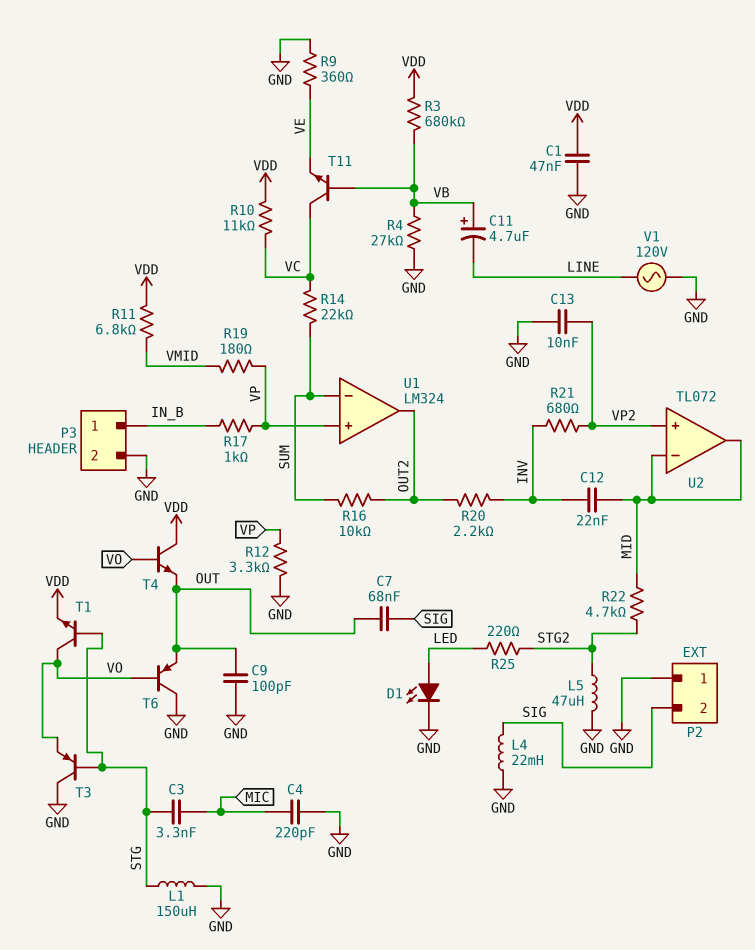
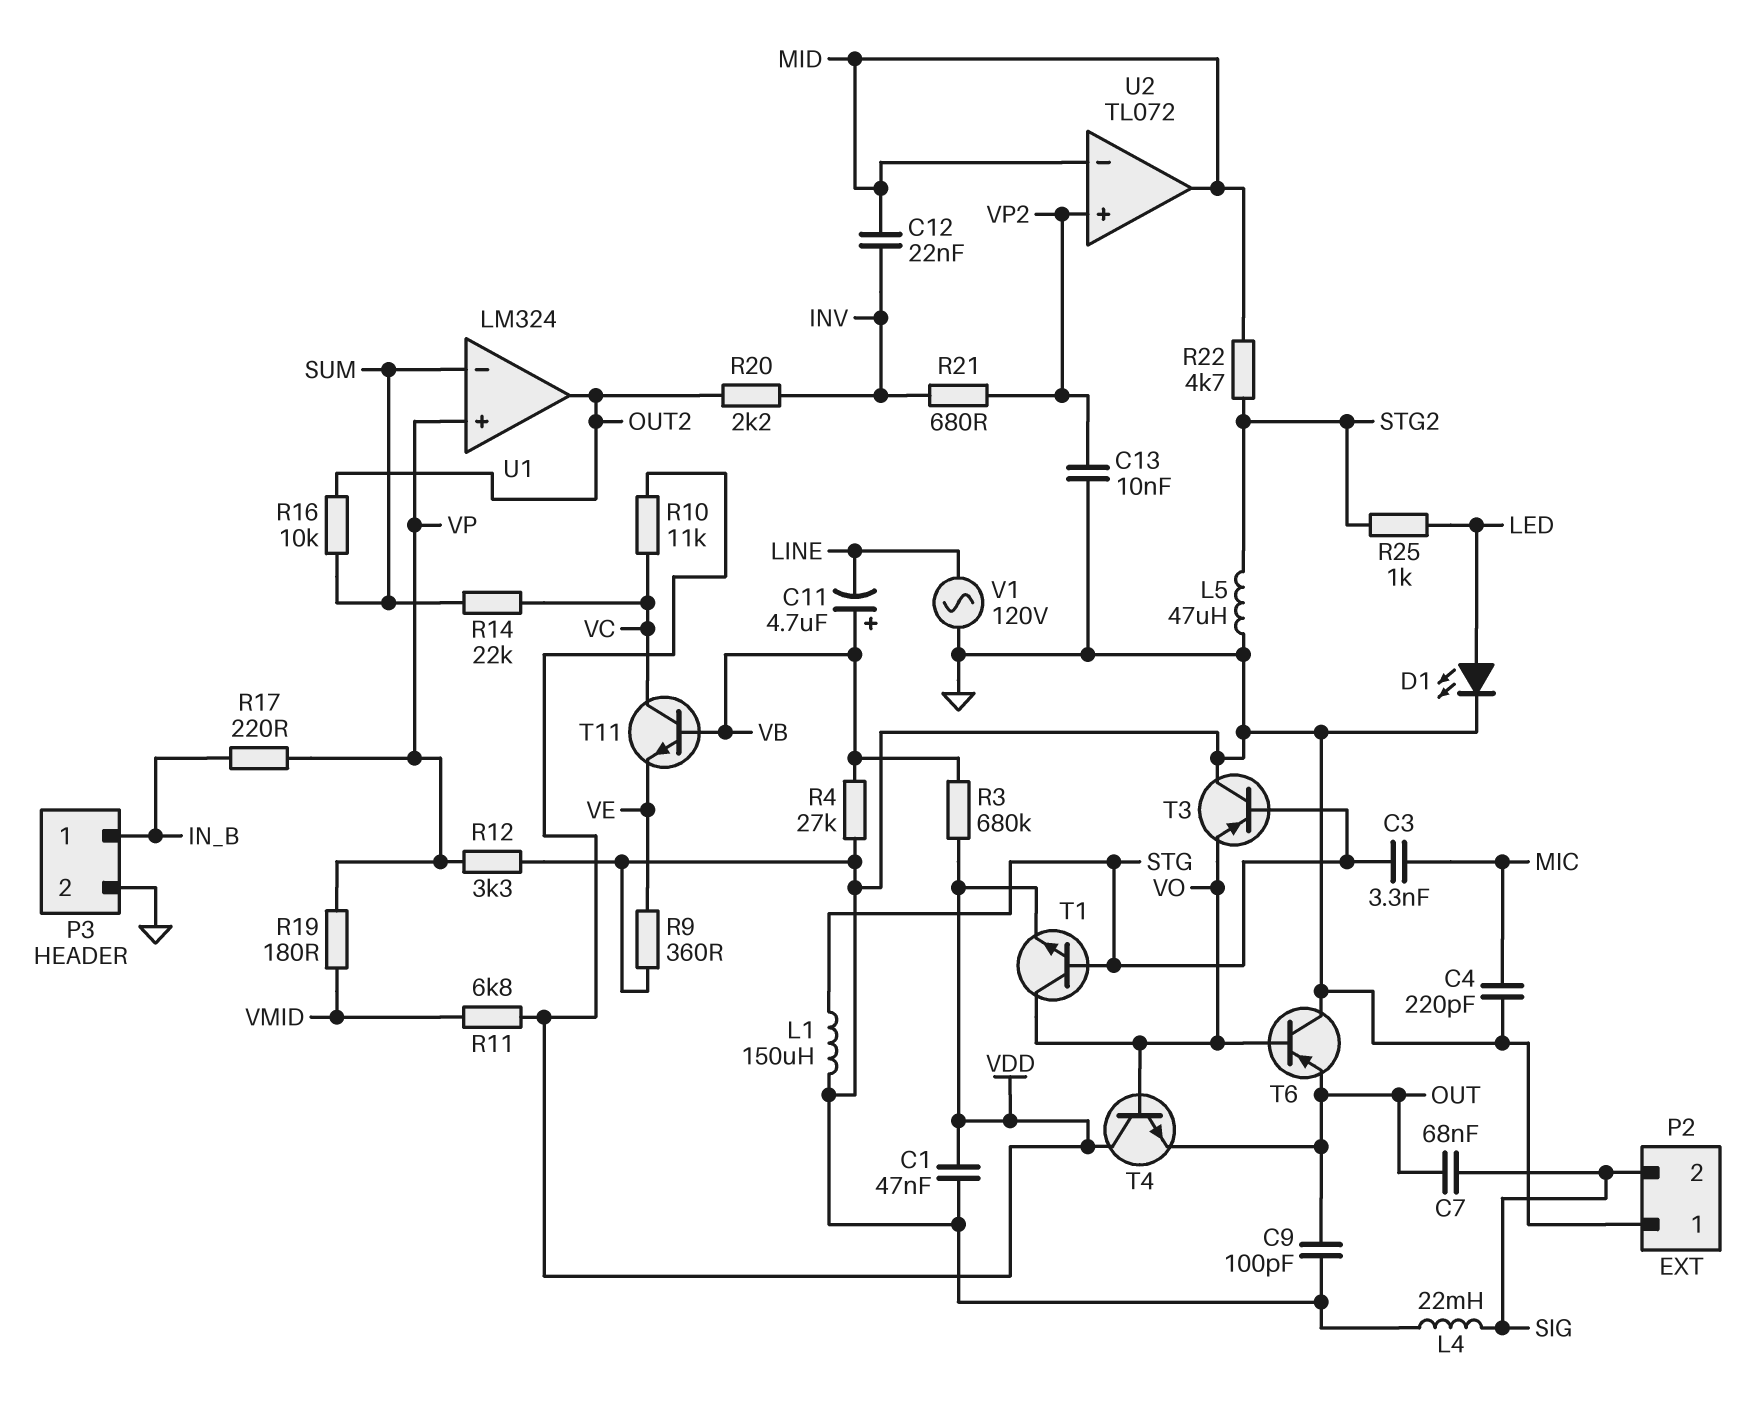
R17: 1k (IN_B, VP) -> 220 (IN_B, VP)
R25: 220 (LED, STG2) -> 1k (LED, STG2)

